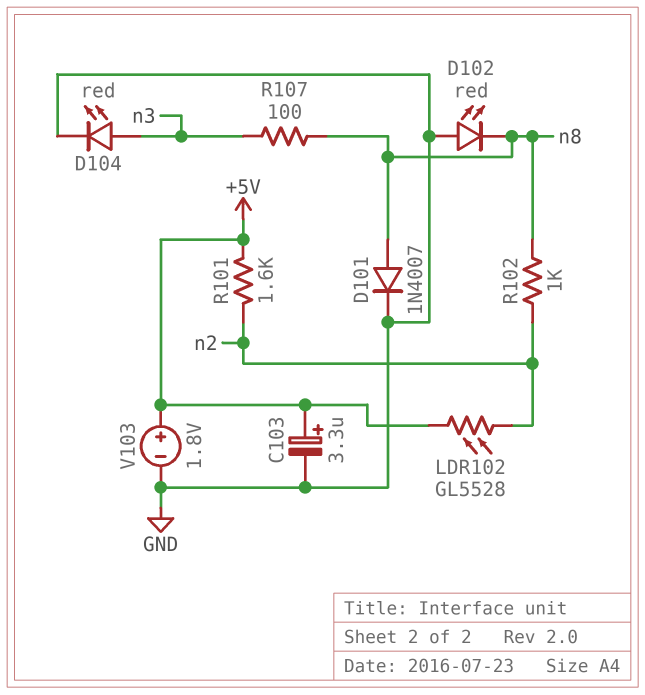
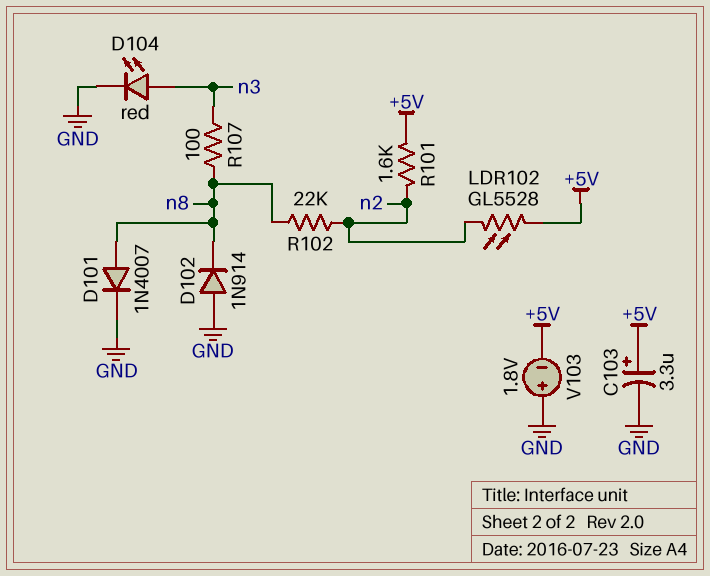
D102: LED red (A GND, K n8) -> diode 1N914 (A GND, K n8)
R102: 1k (n2, n8) -> 22k (n2, n8)
V103: 1.8V (plus +5V, minus GND) -> 1.8V (plus GND, minus +5V)

